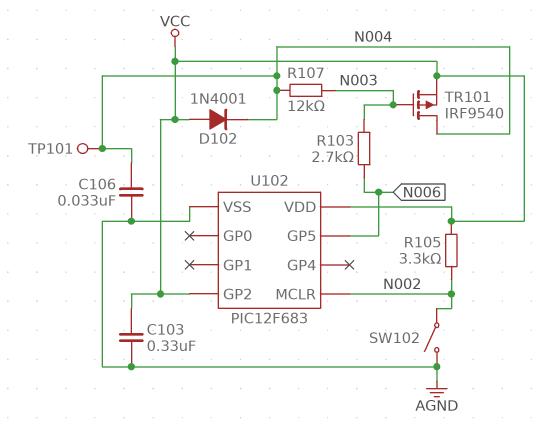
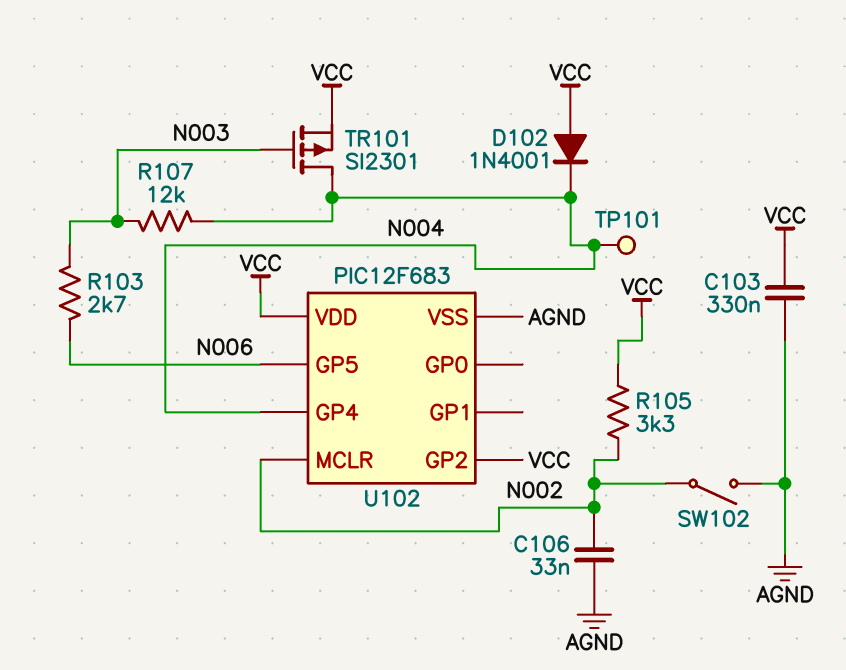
C106: 33nF (AGND, N004) -> 33nF (AGND, N002)
TR101: PMOS IRF9540 (G N003, D N004, S VCC) -> PMOS SI2301 (G N003, D N004, S VCC)
U102 pin GP4: none -> N004

